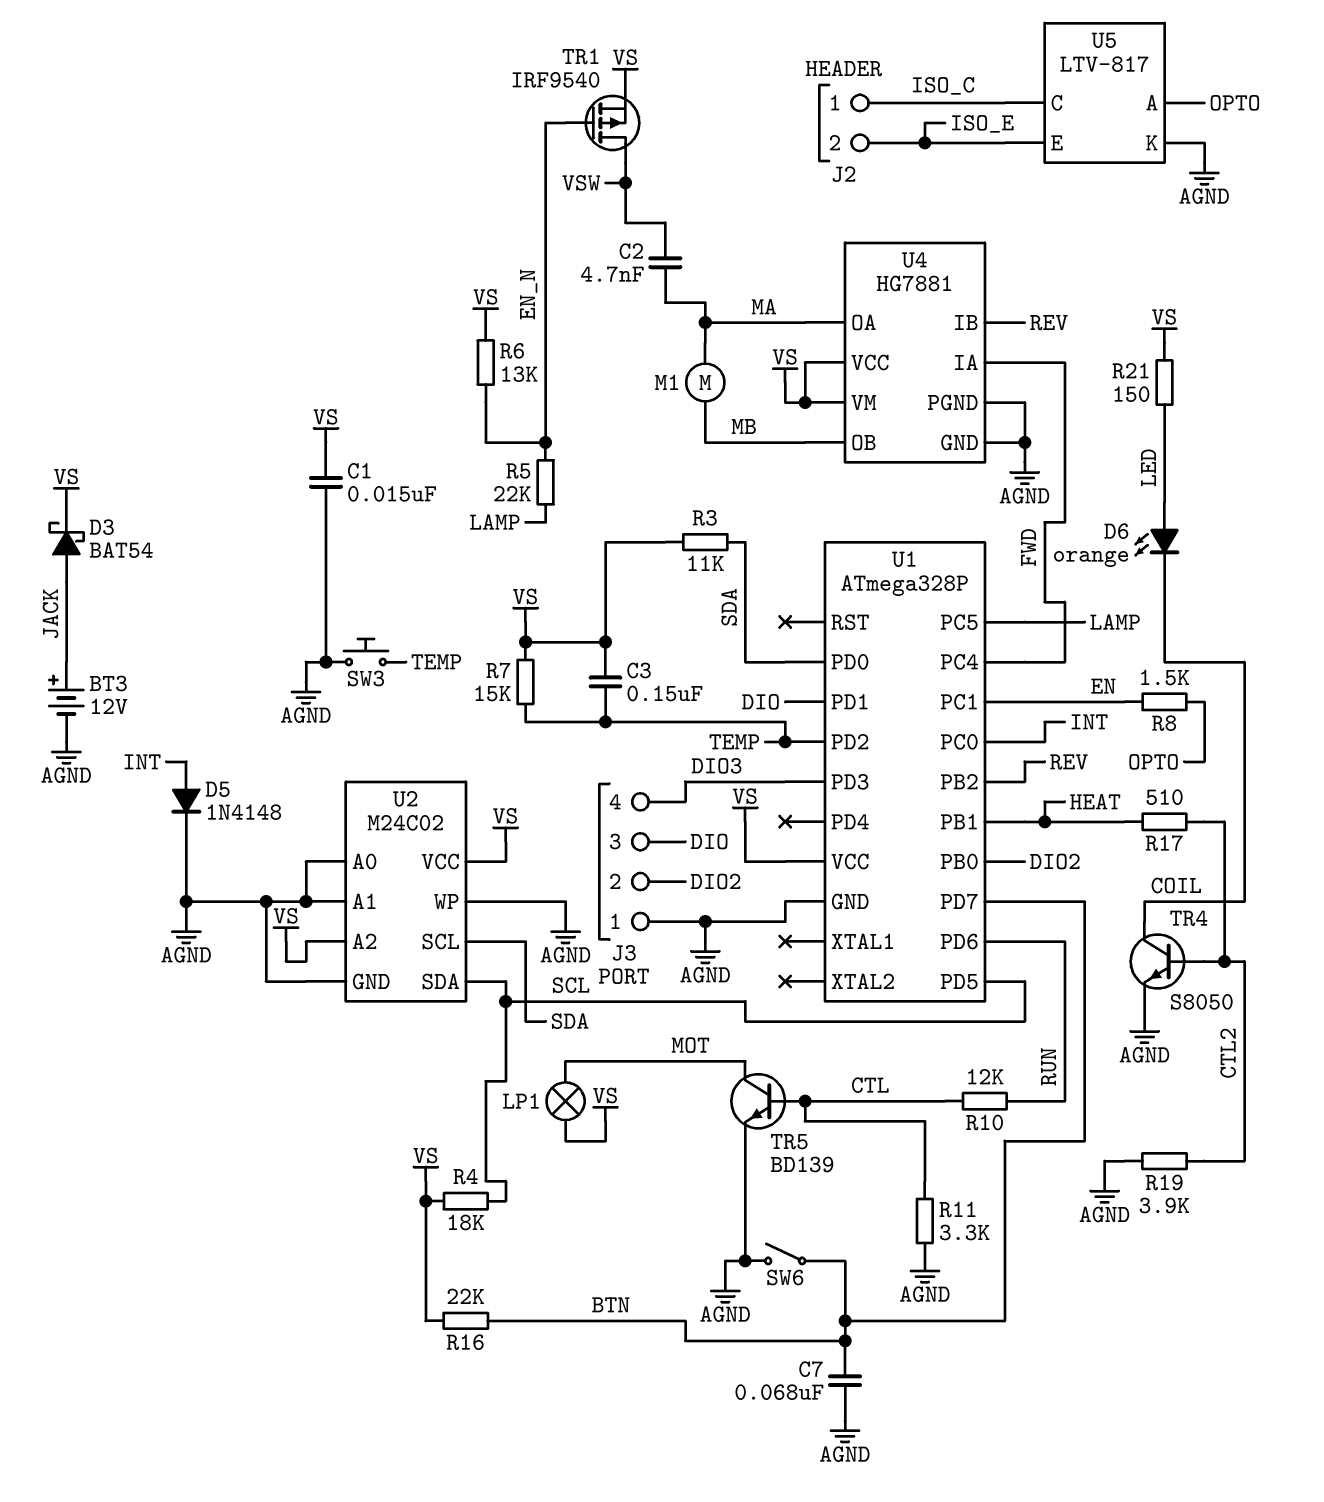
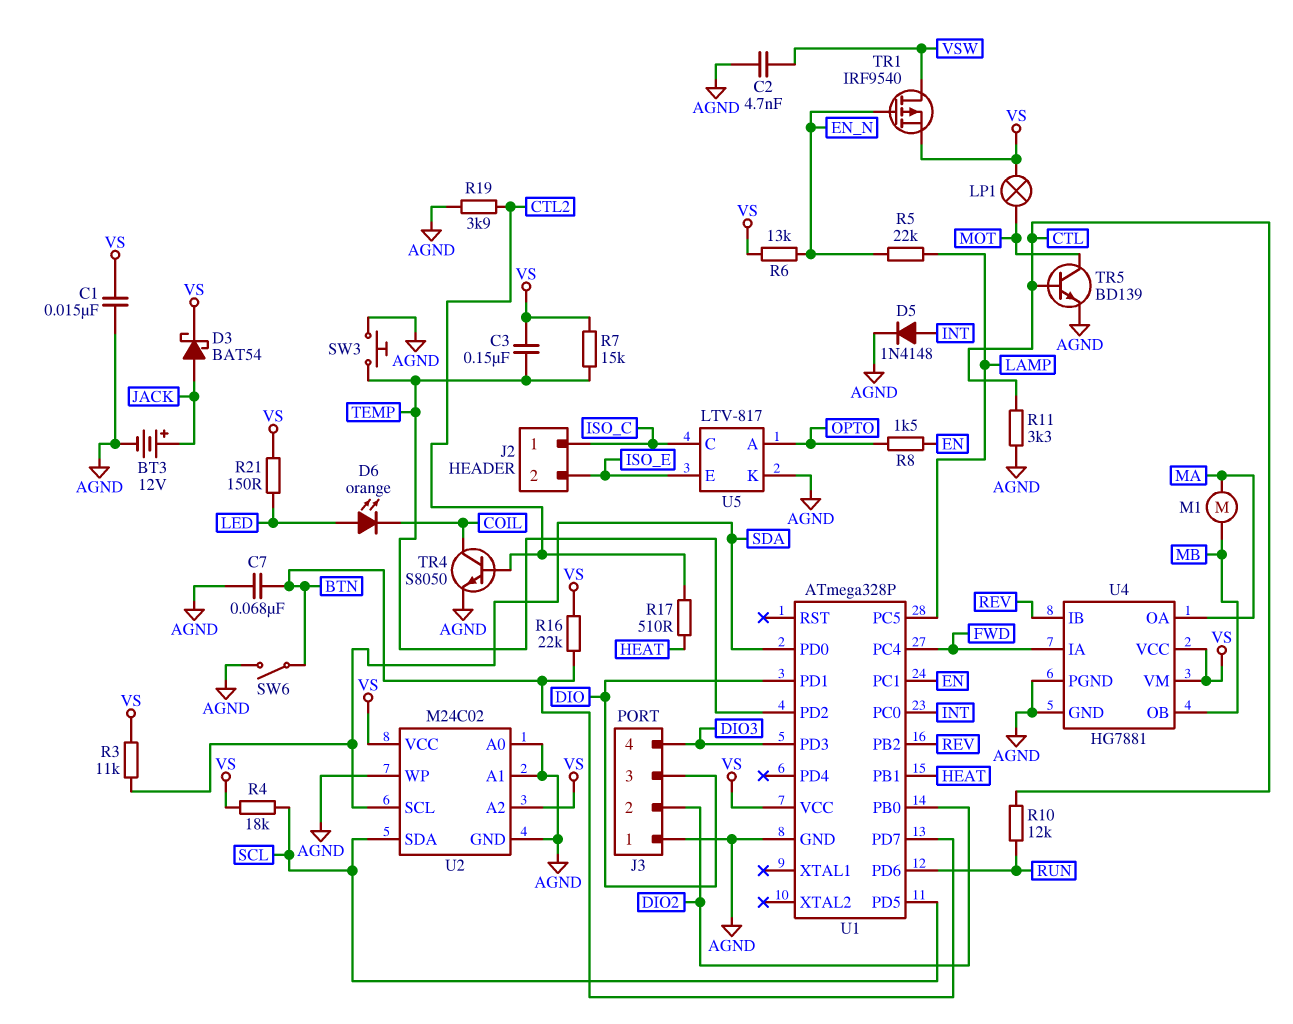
C2: 4.7nF (MA, VSW) -> 4.7nF (AGND, VSW)

